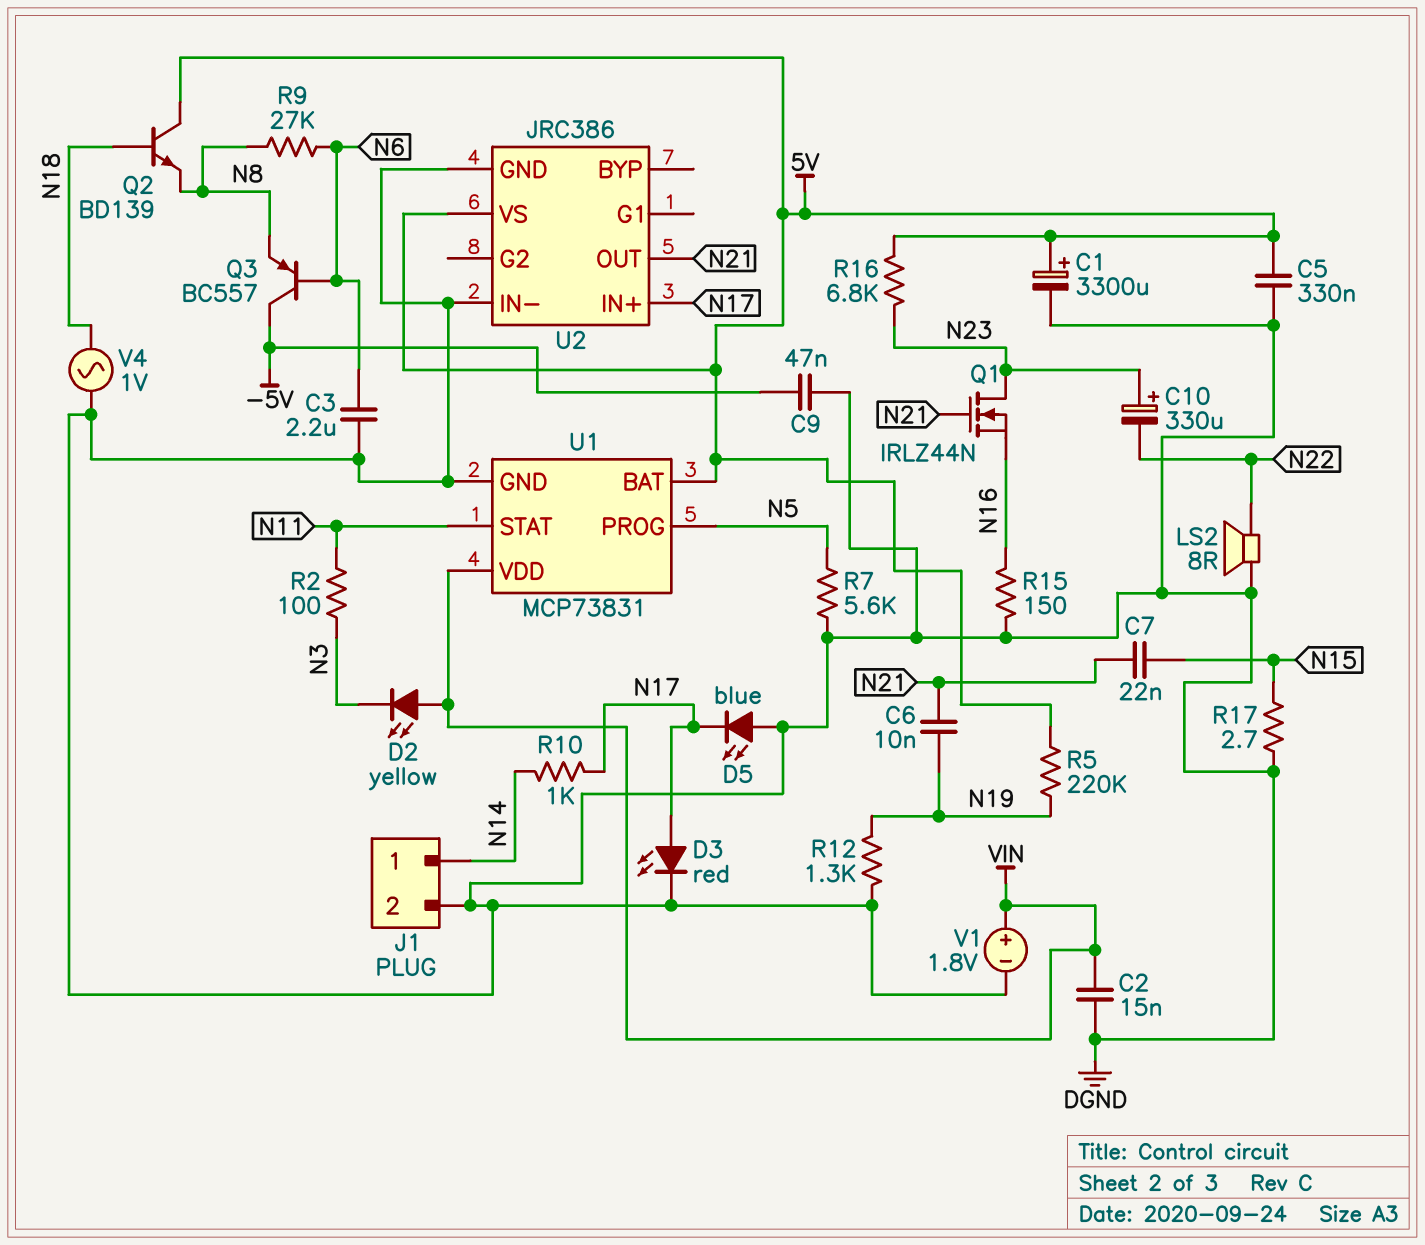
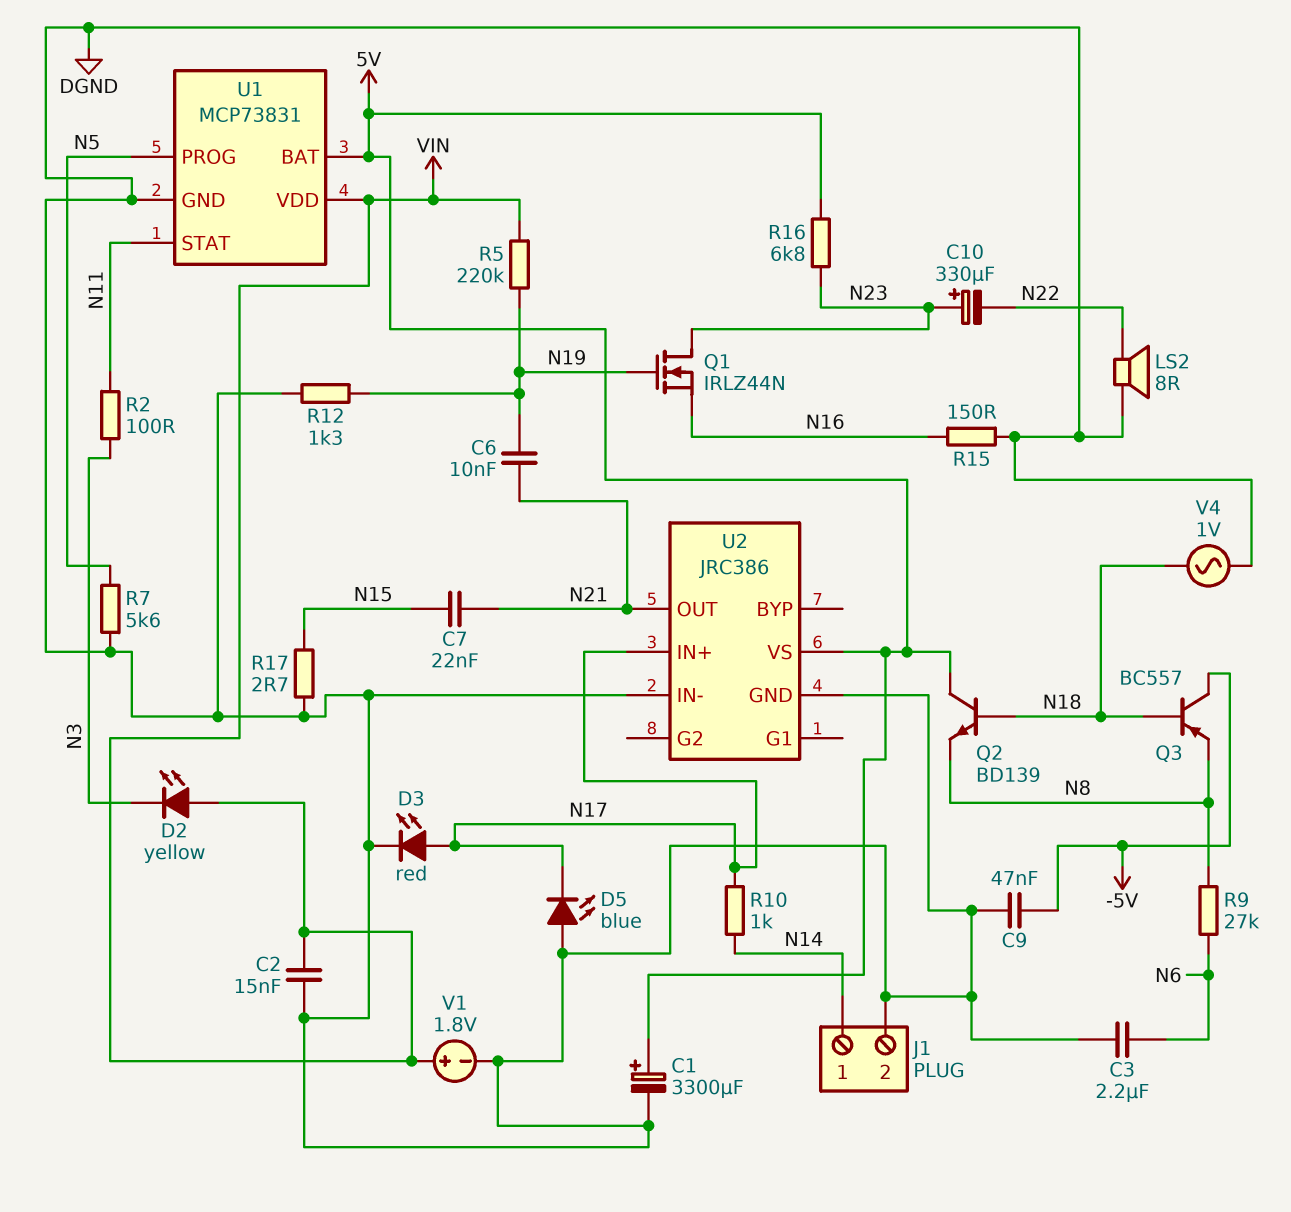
C5: 330nF (5V, DGND) -> none
Q1: NMOS IRLZ44N (G N21, D N23, S N16) -> NMOS IRLZ44N (G N19, D N23, S N16)
Q3: PNP BC557 (B N6, C -5V, E N8) -> PNP BC557 (B N18, C -5V, E N8)
R5: 220k (5V, N19) -> 220k (N19, VIN)

